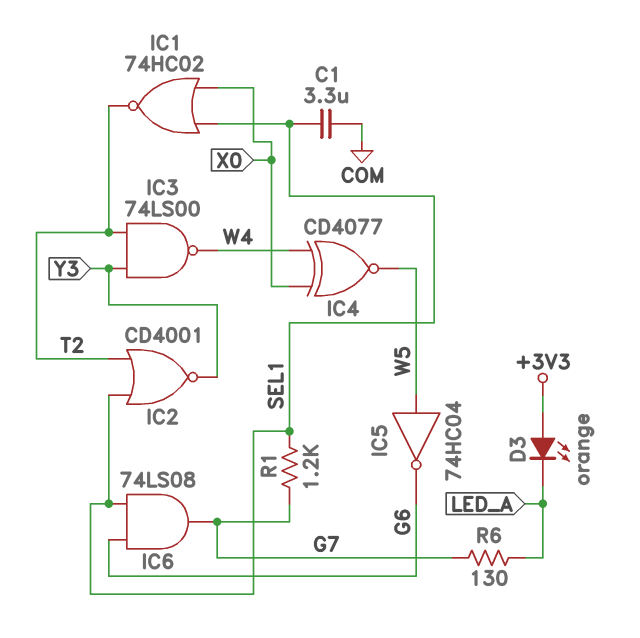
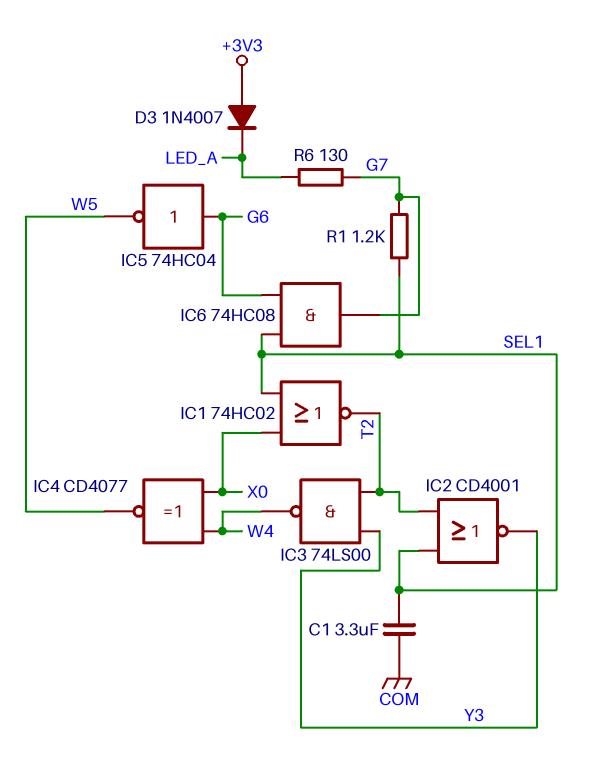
D3: LED orange (A +3V3, K LED_A) -> diode 1N4007 (A +3V3, K LED_A)
IC5: NOT 74HC04 (in W5, out G6) -> NOT 74HC04 (in G6, out W5)
IC6: AND 74LS08 (in G6, in SEL1, out G7) -> AND 74HC08 (in G6, in SEL1, out G7)

